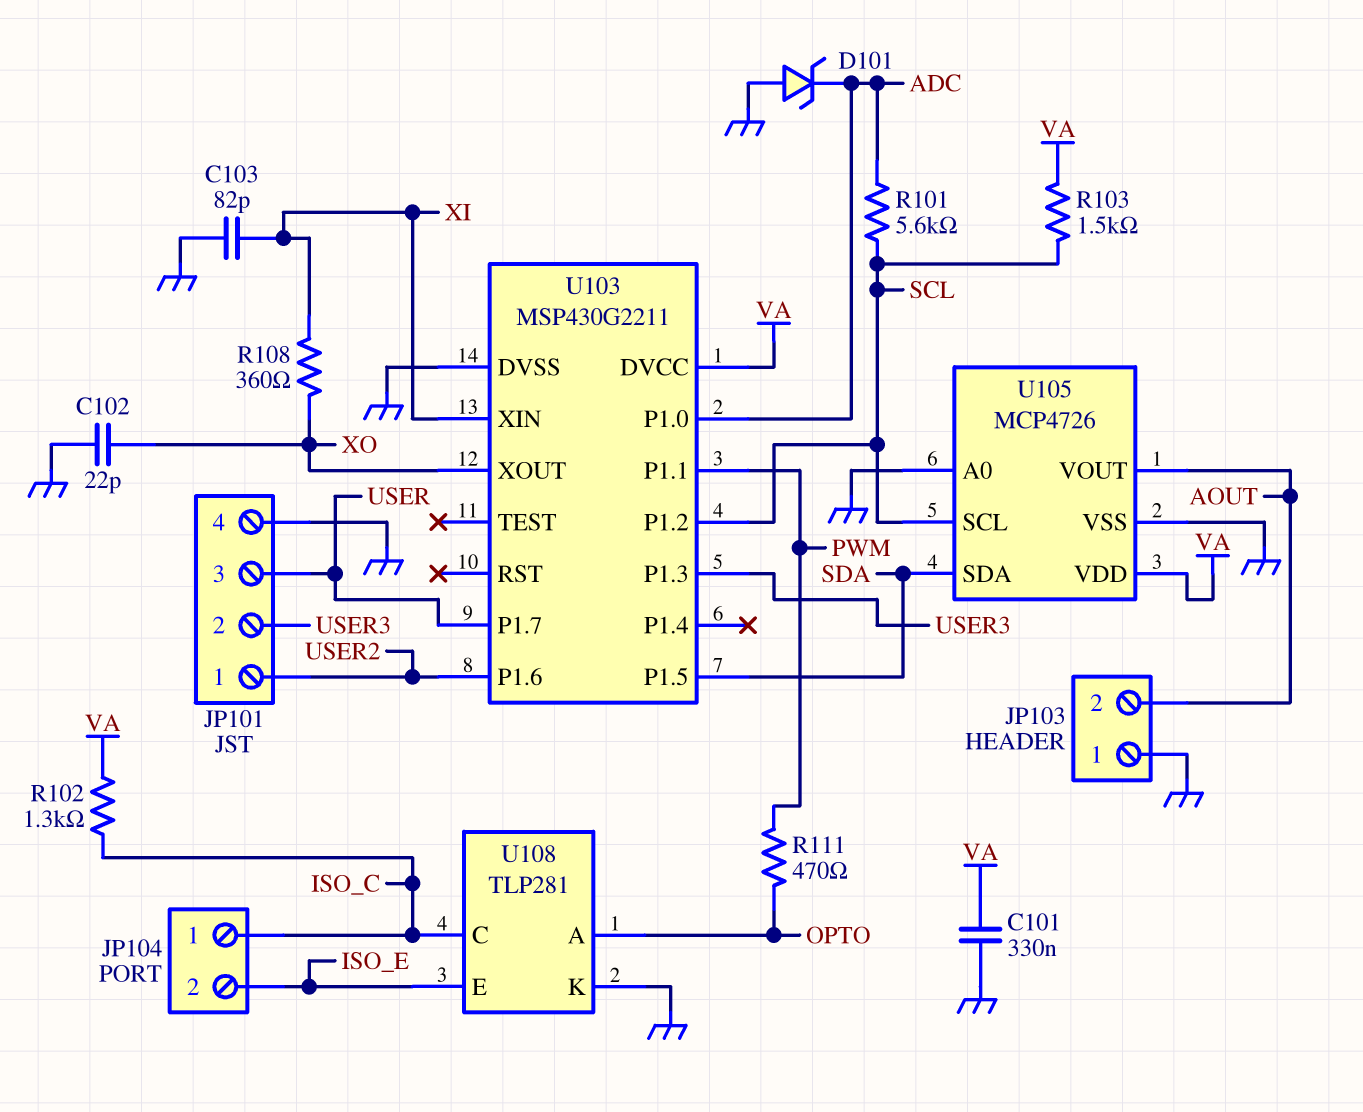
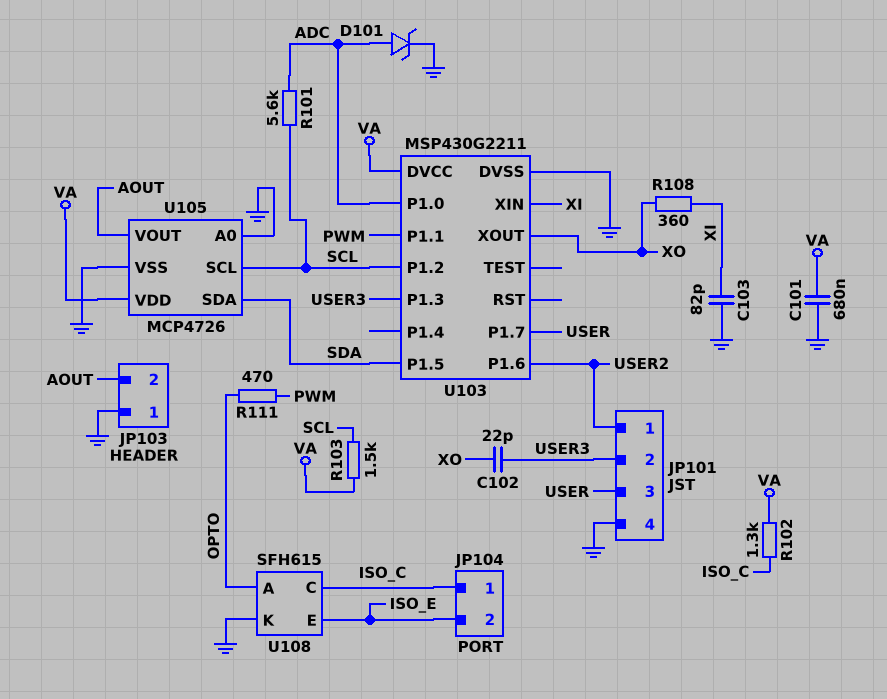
C101: 330nF (GND, VA) -> 680nF (GND, VA)
C102: 22pF (GND, XO) -> 22pF (USER3, XO)
D101: zener (A GND, K ADC) -> zener (A ADC, K GND)
U108: TLP281 -> SFH615

